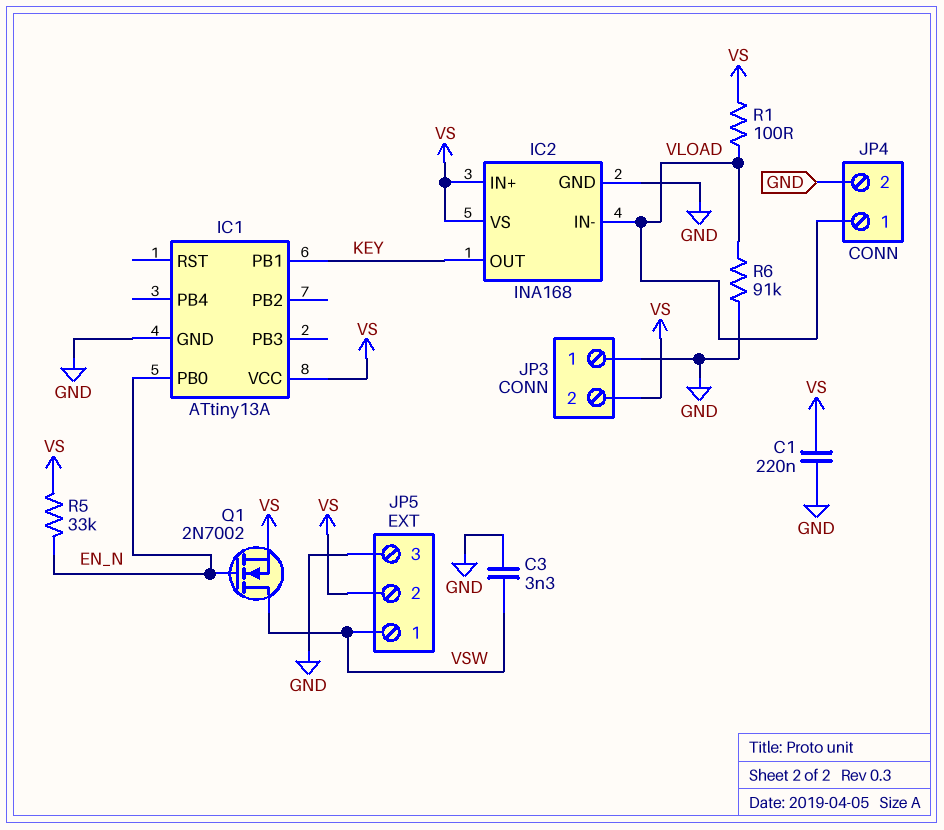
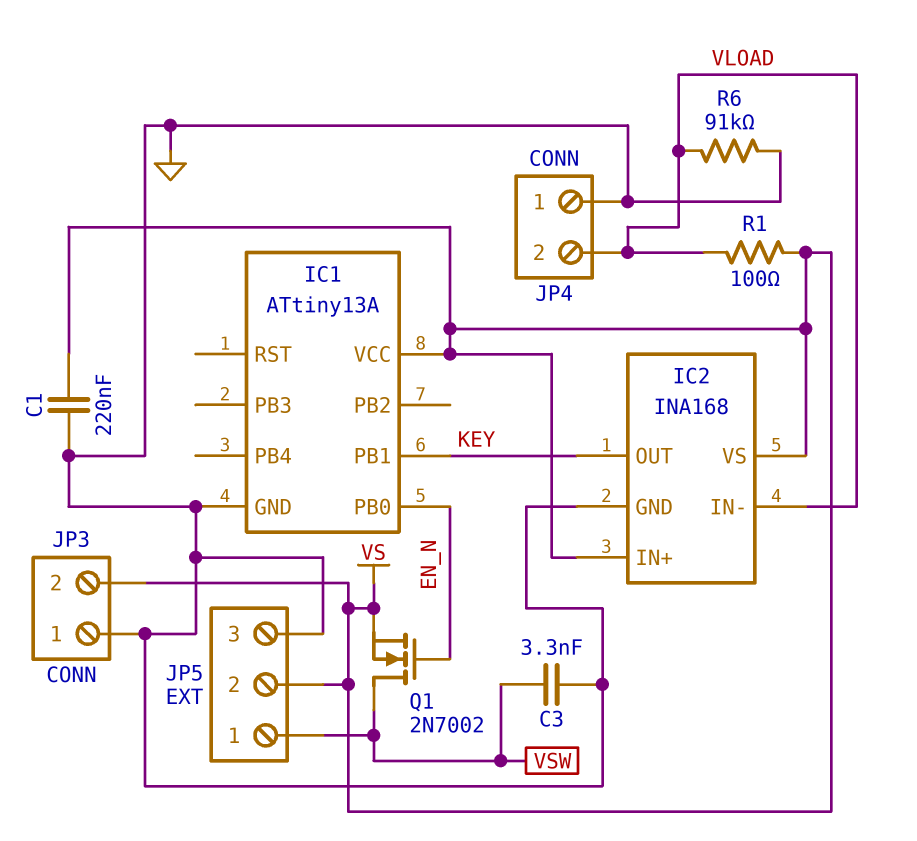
JP4 pin 1: VLOAD -> GND
JP4 pin 2: GND -> VLOAD
R5: 33k (EN_N, VS) -> none

